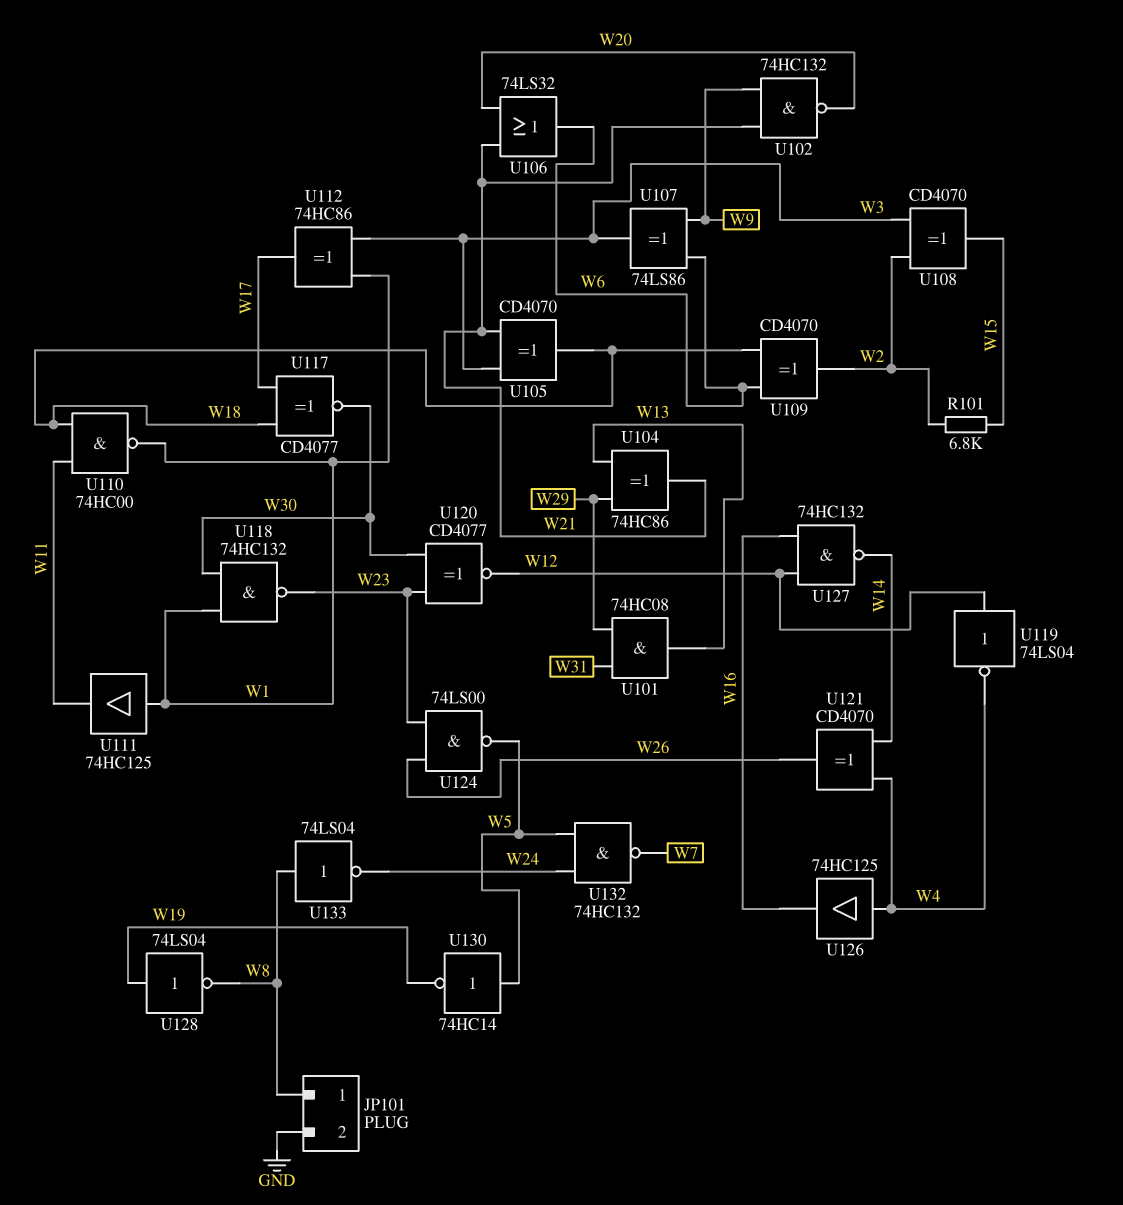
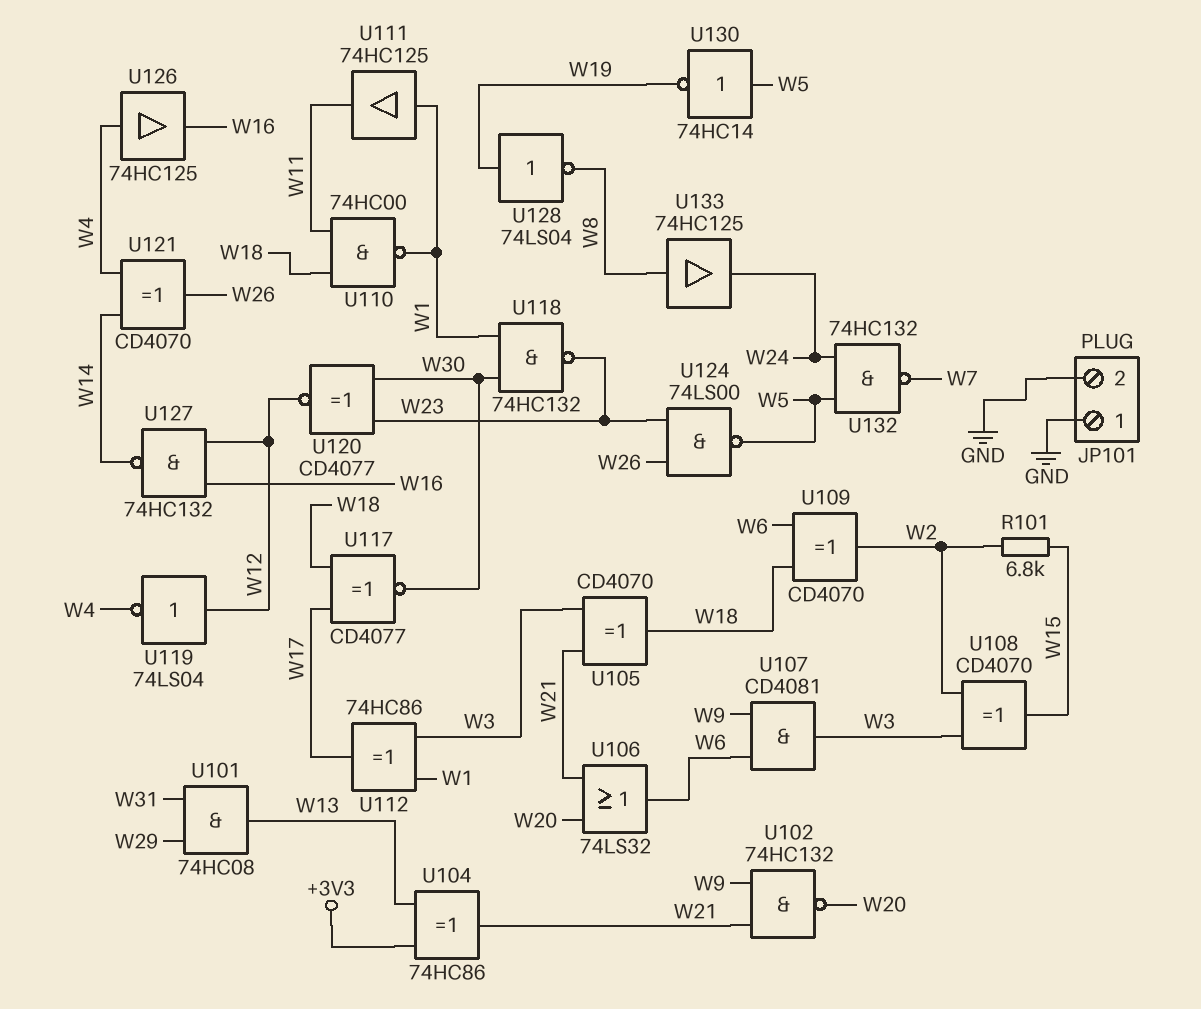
JP101 pin 1: W8 -> GND
U104: XOR 74HC86 (in W13, in W29, out W21) -> XOR 74HC86 (in +3V3, in W13, out W21)
U107: XOR 74LS86 (in W6, in W9, out W3) -> AND CD4081 (in W6, in W9, out W3)
U133: NOT 74LS04 (in W8, out W24) -> buffer 74HC125 (in W8, out W24)

